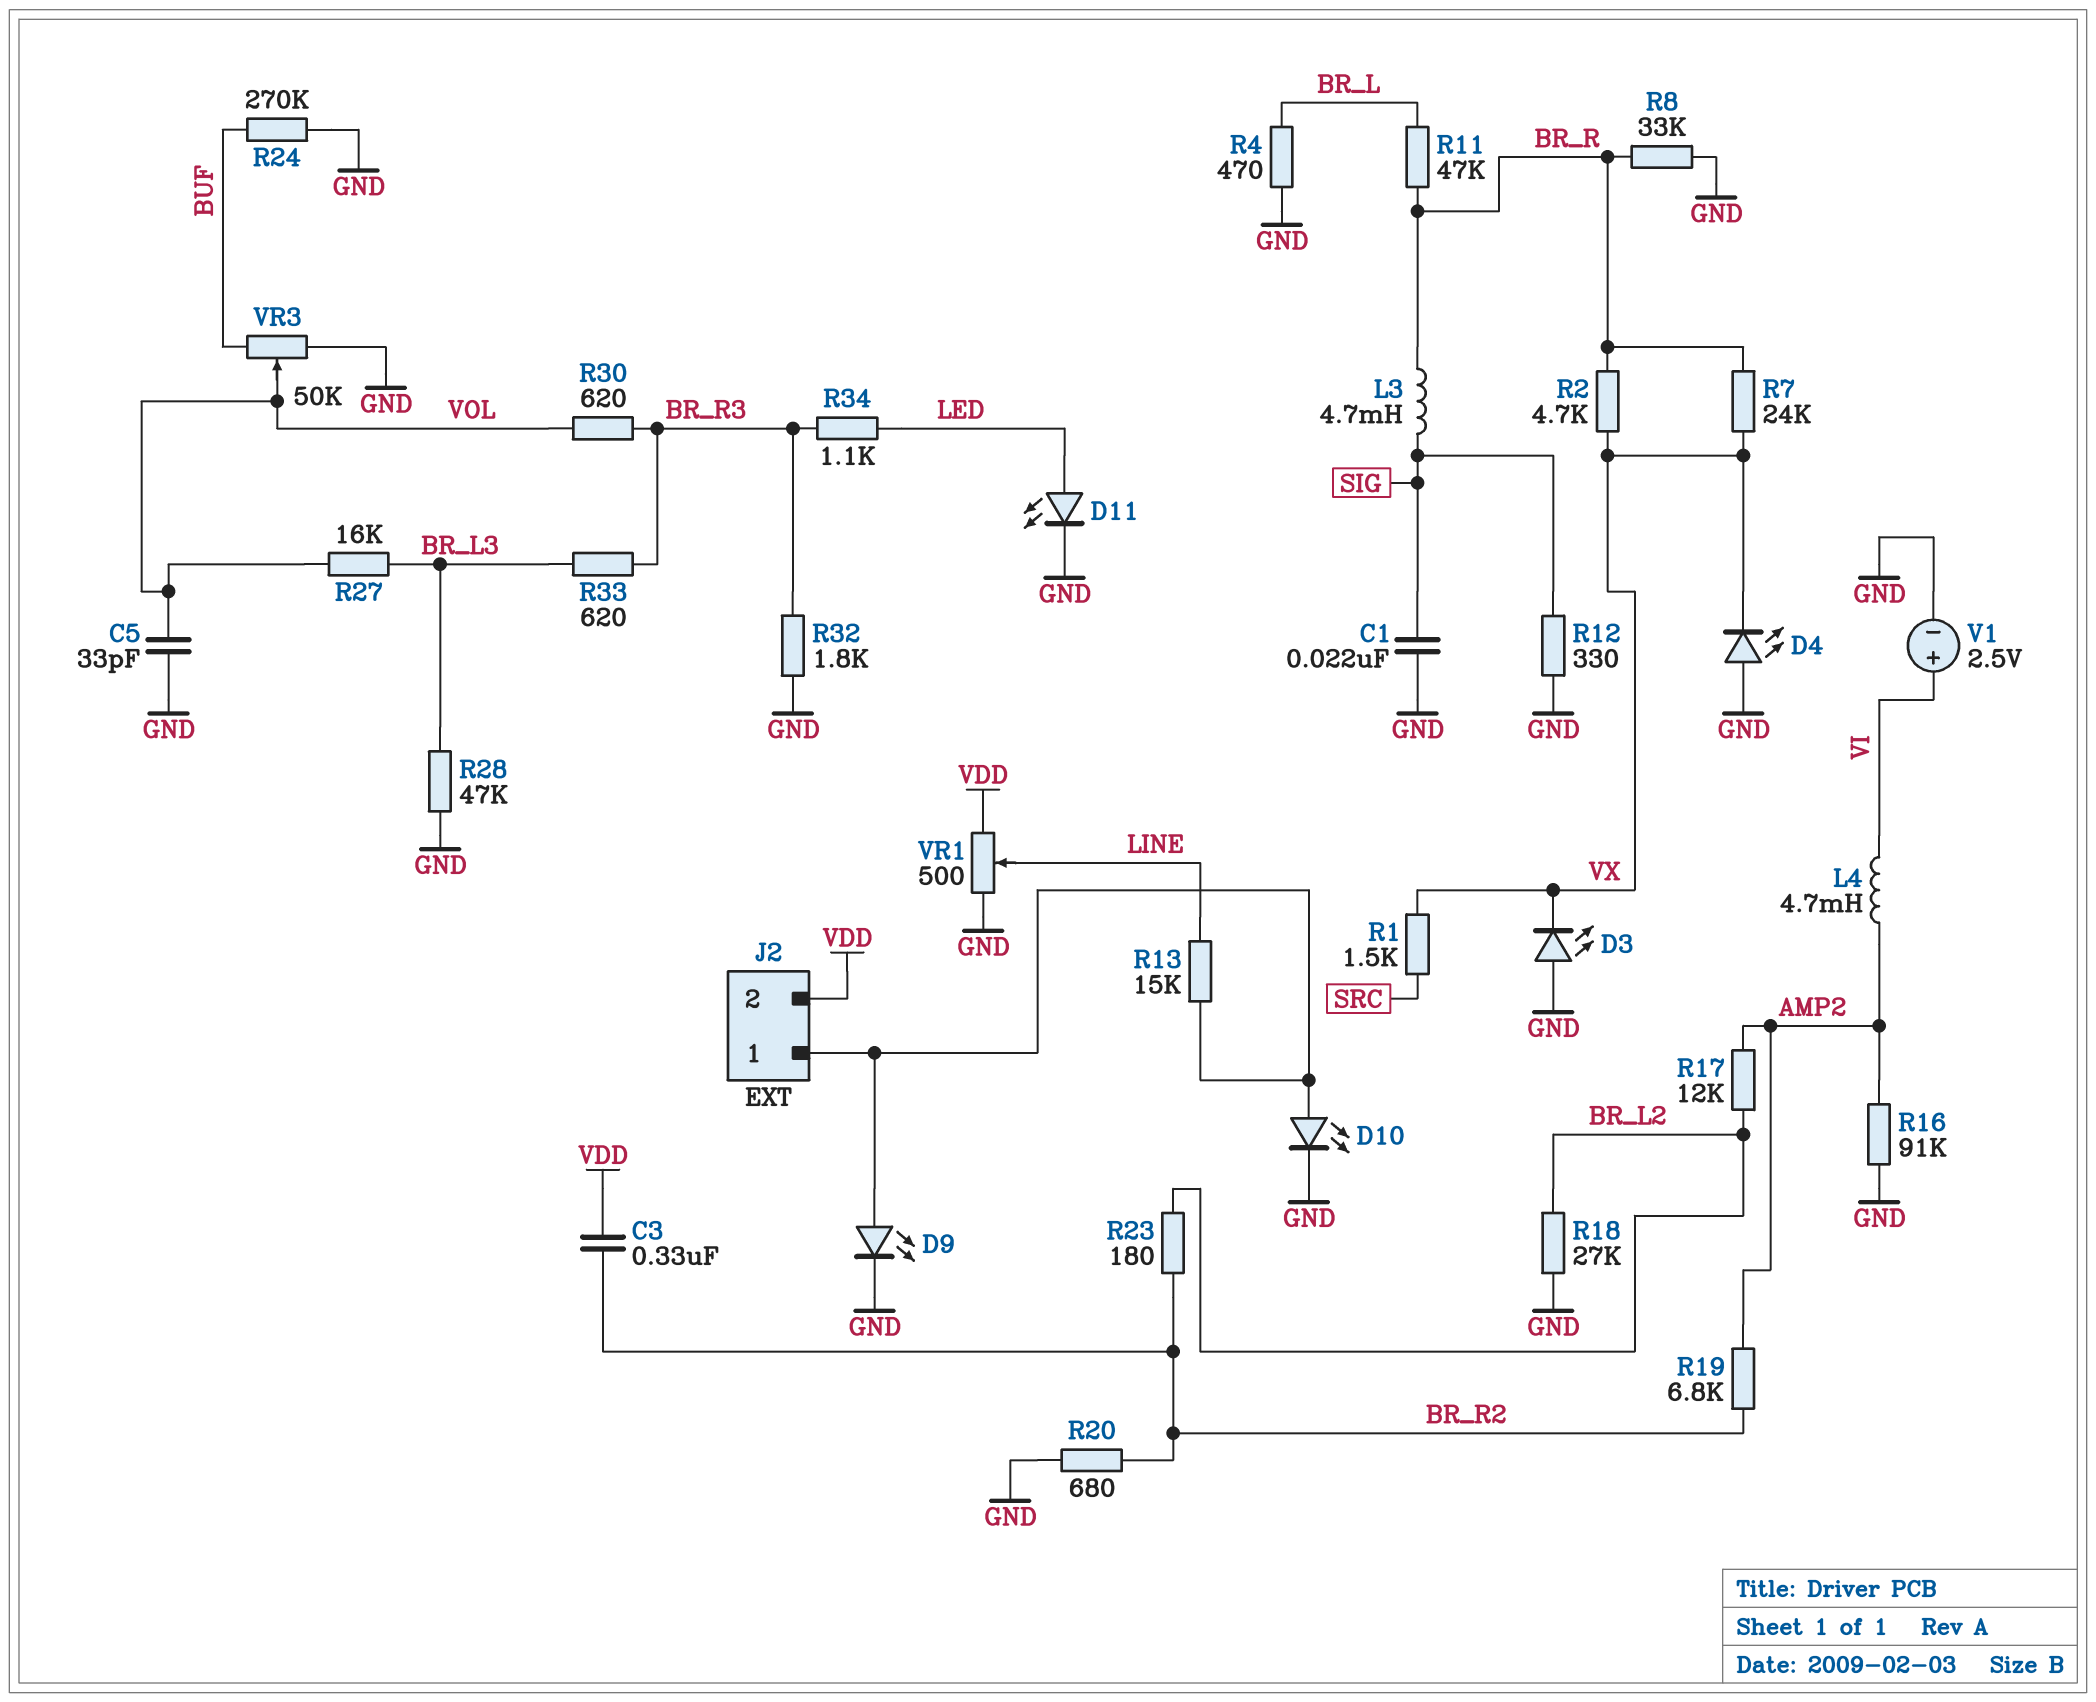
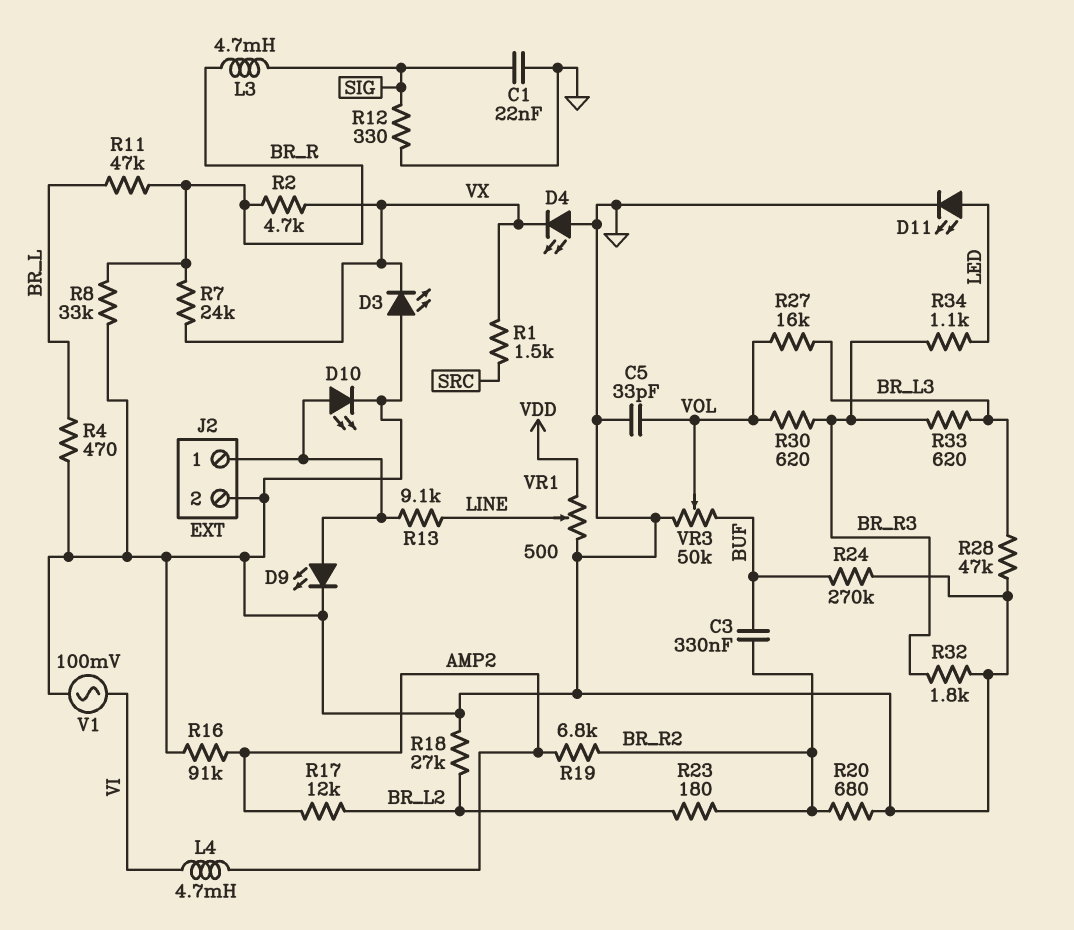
C3: 330nF (BR_R2, VDD) -> 330nF (BR_R2, BUF)
J2 pin 2: VDD -> GND
R13: 15k (J2/1, LINE) -> 9.1k (J2/1, LINE)
V1: 2.5V (plus VI, minus GND) -> AC 100mV (GND, VI)

